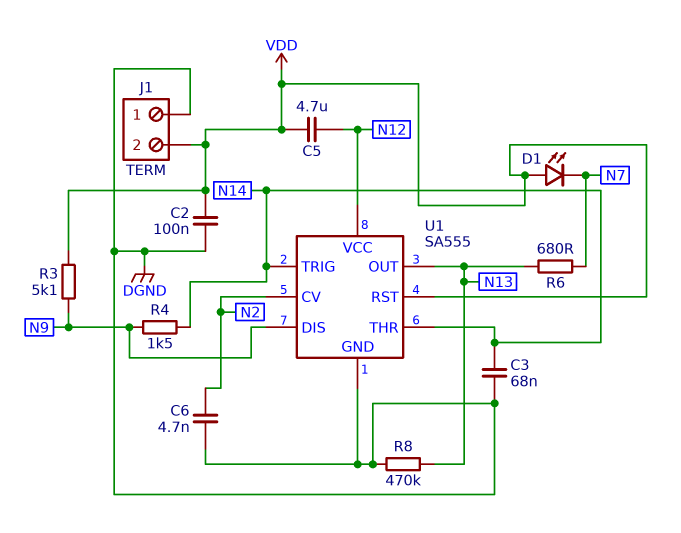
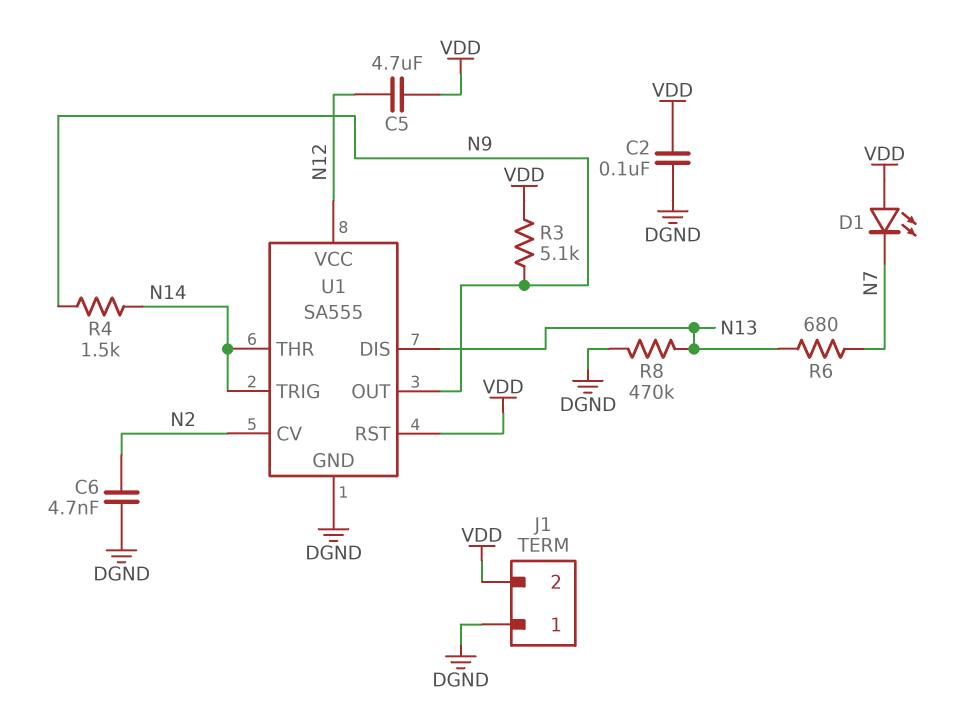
C3: 68nF (DGND, N14) -> none
U1 pin DIS: N9 -> N13
U1 pin OUT: N13 -> N9

